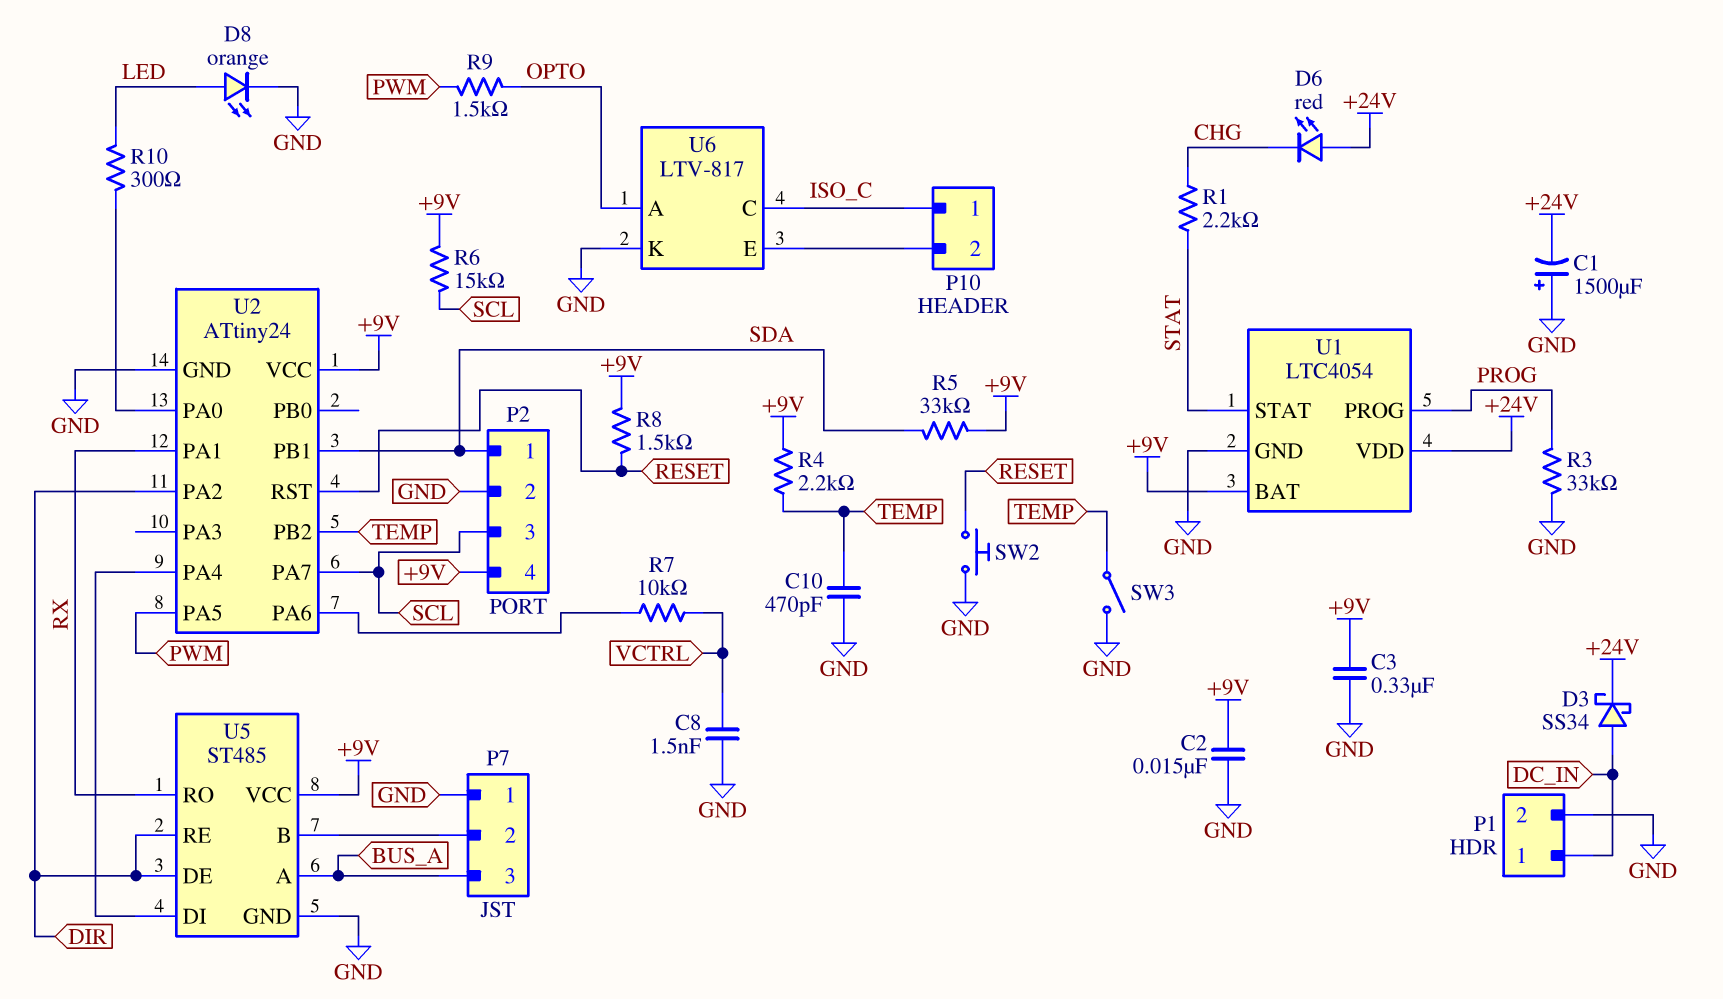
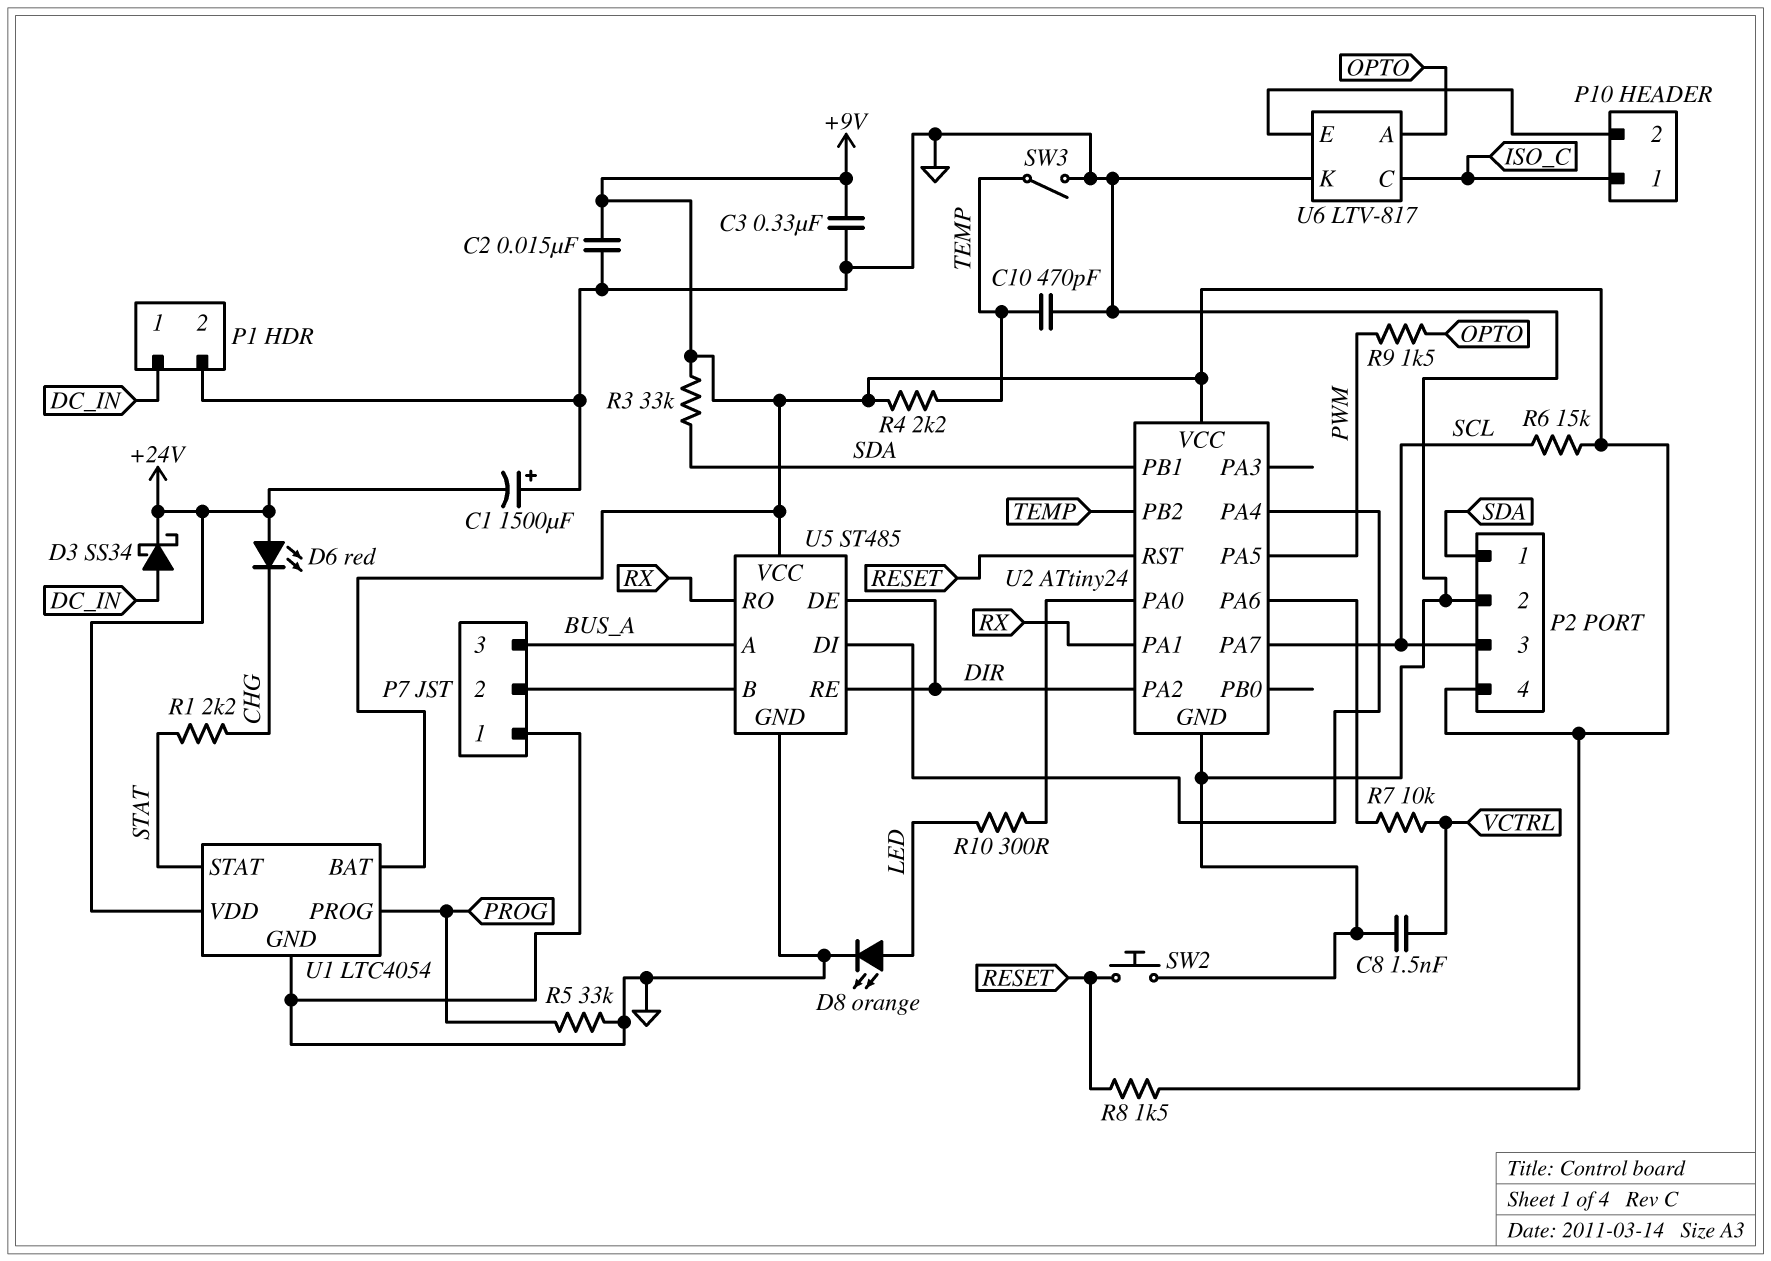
R3: 33k (GND, PROG) -> 33k (+9V, SDA)
R5: 33k (+9V, SDA) -> 33k (GND, PROG)

